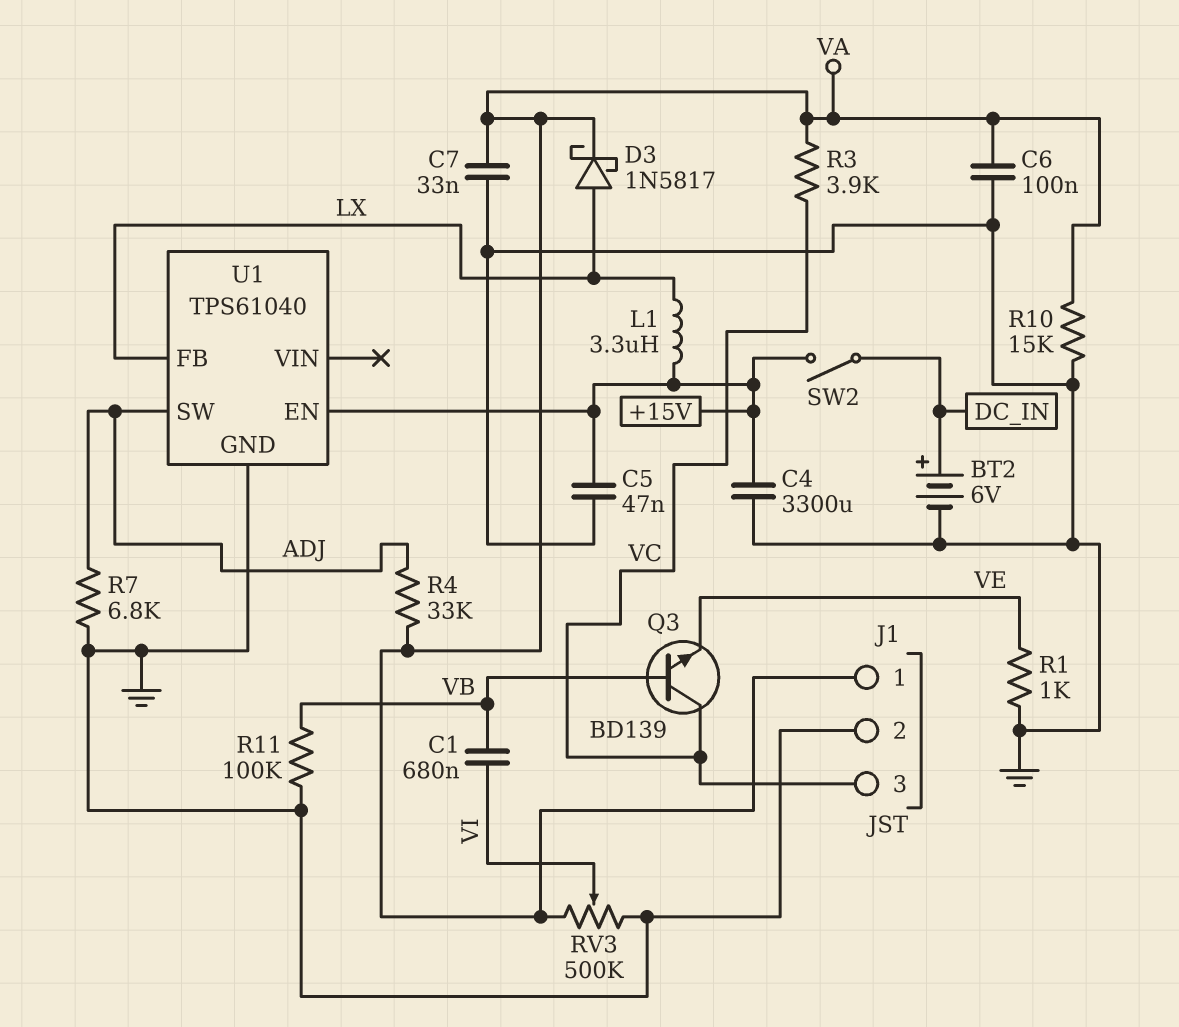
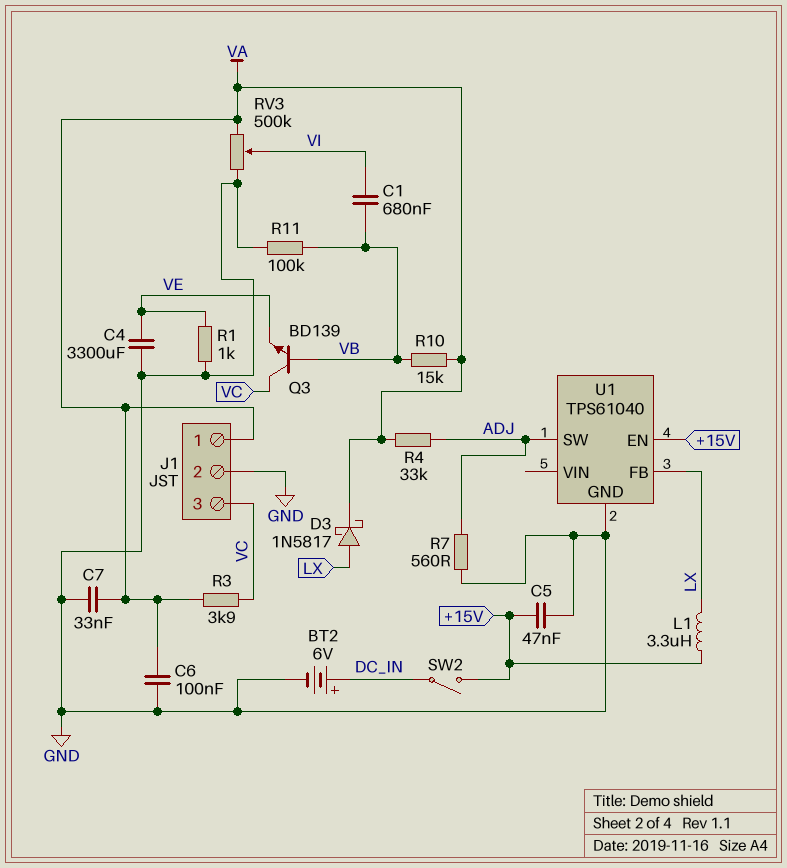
C4: 3300uF (+15V, GND) -> 3300uF (GND, VE)
R7: 6.8k (ADJ, GND) -> 560 (ADJ, GND)
R10: 15k (GND, VA) -> 15k (VA, VB)

